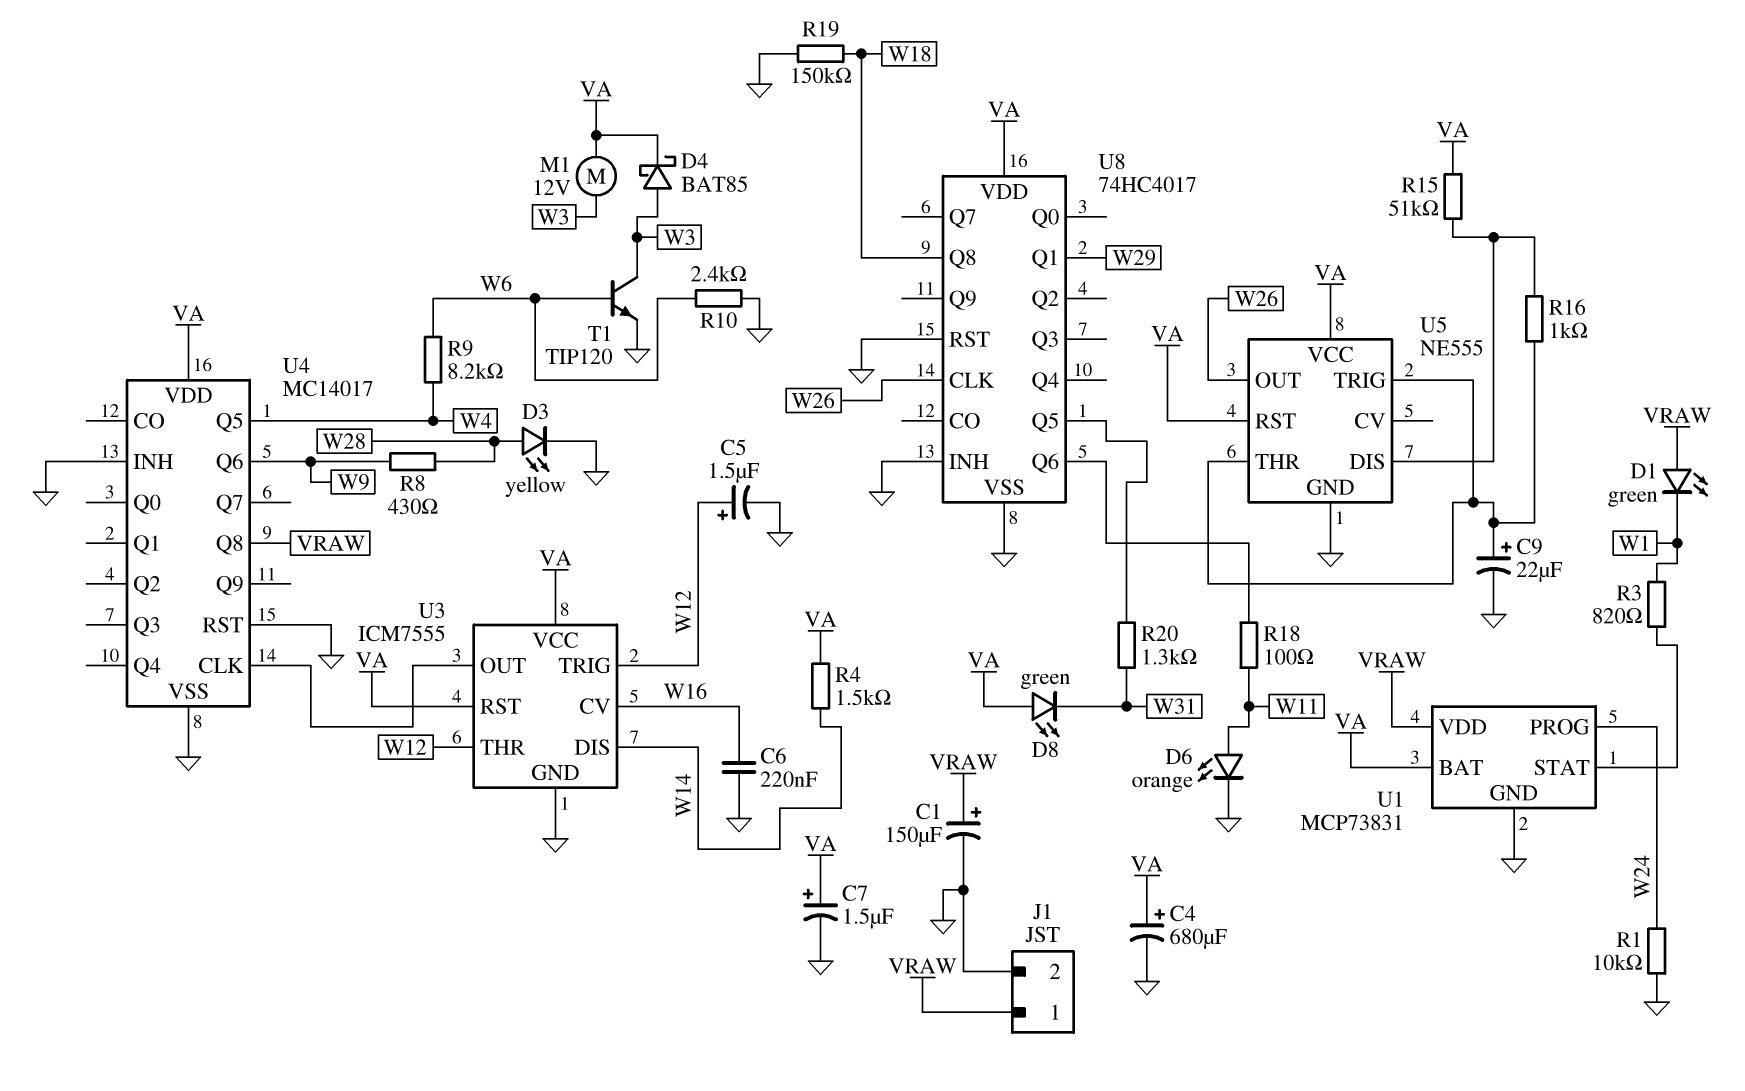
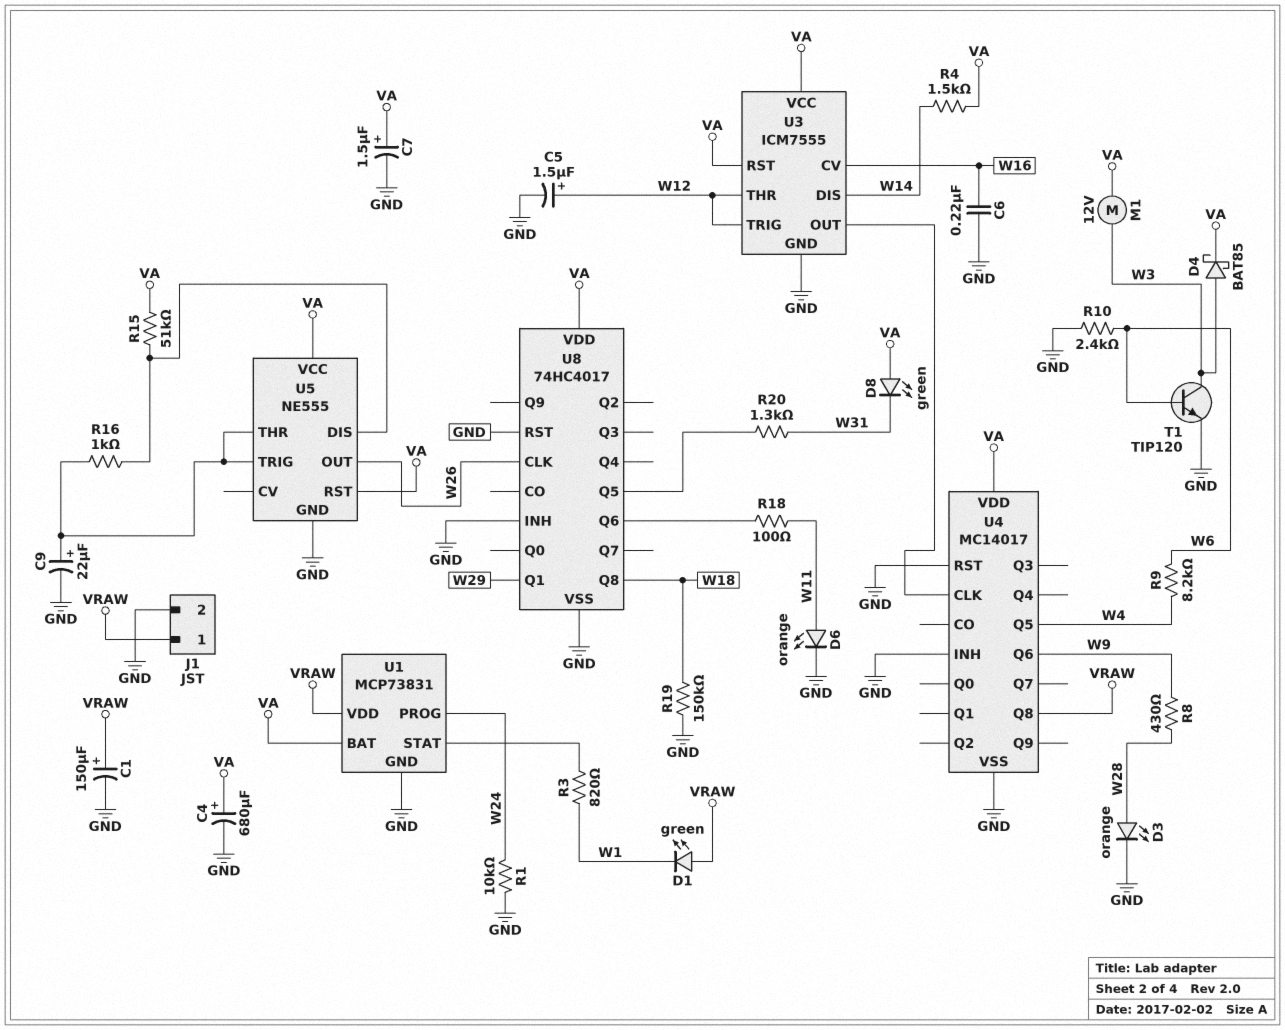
D3: LED yellow (A W28, K GND) -> LED orange (A W28, K GND)

